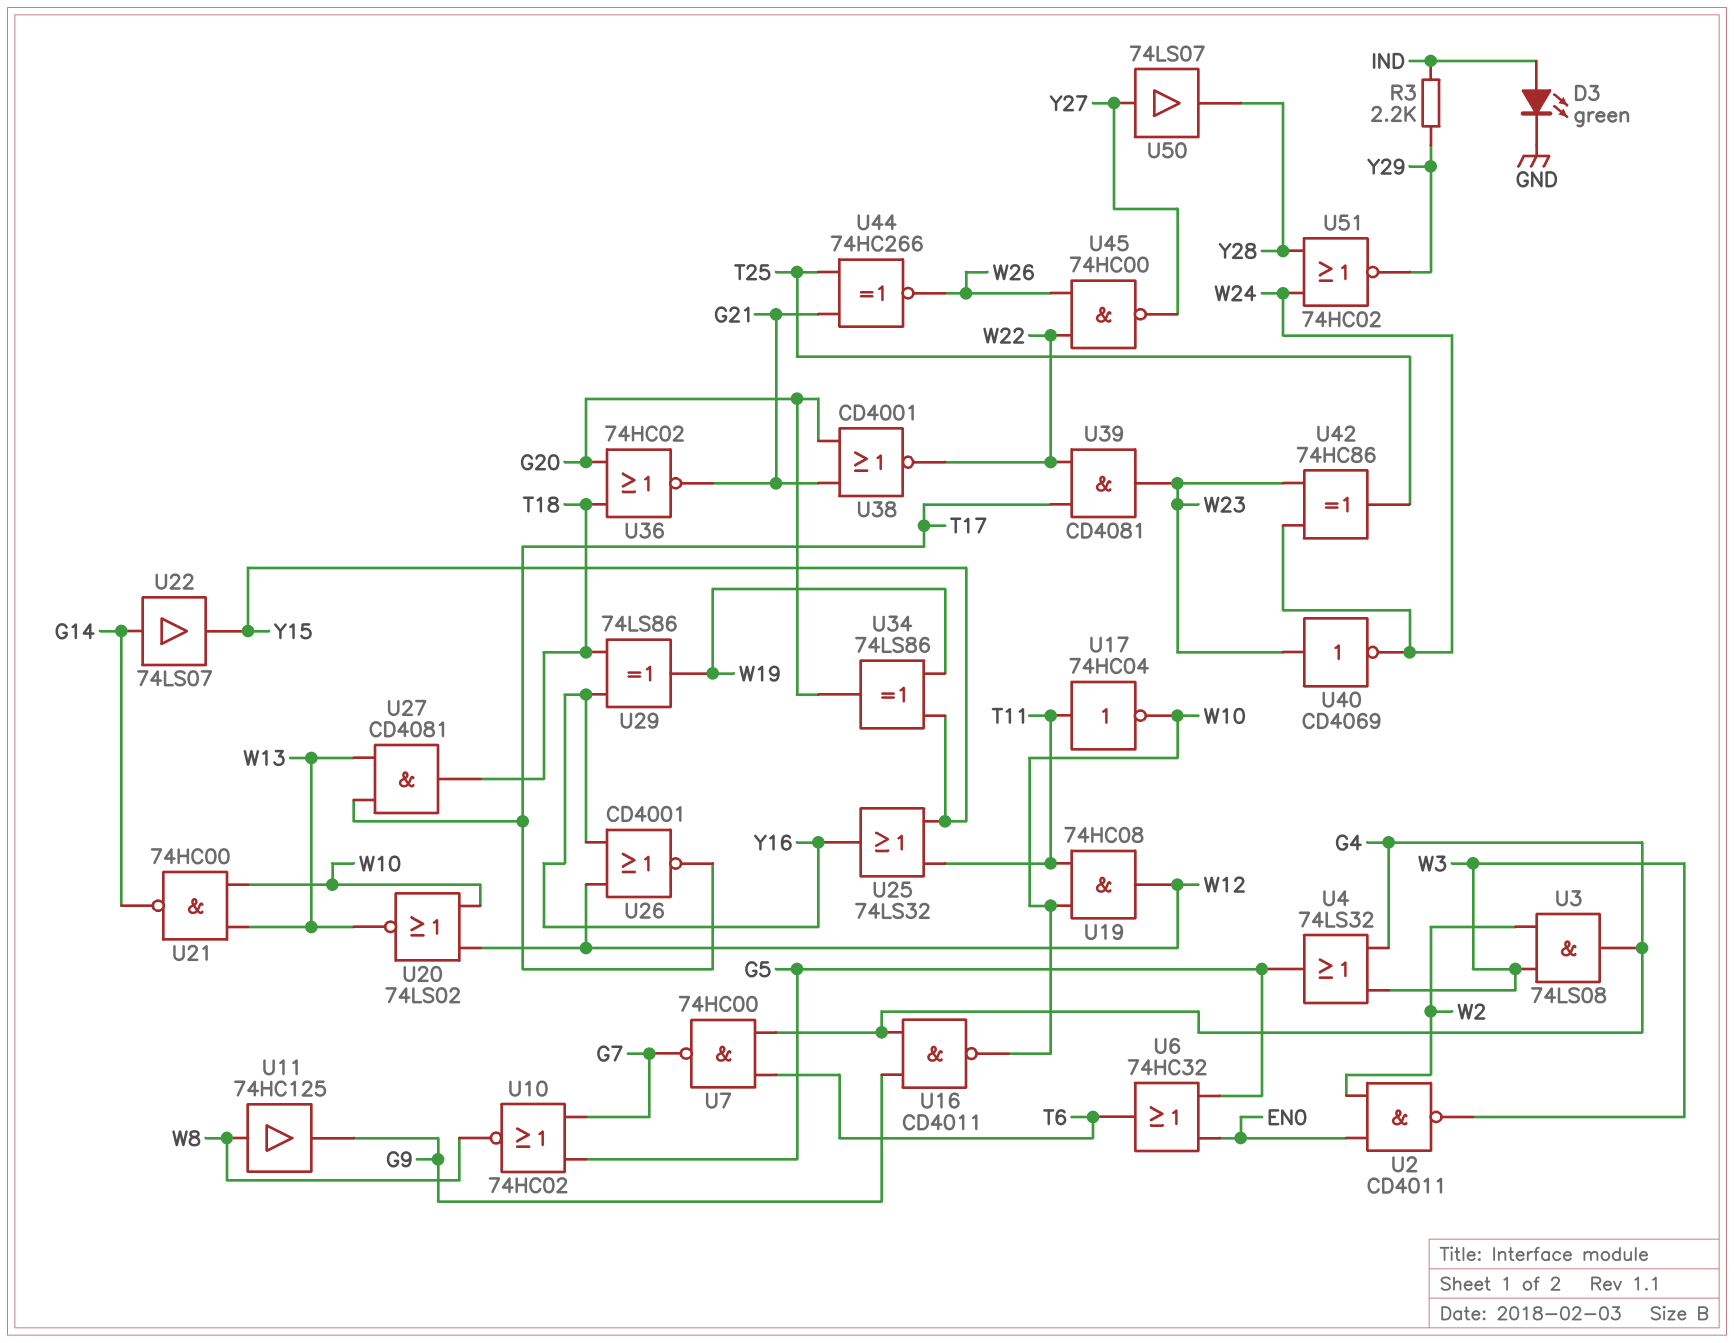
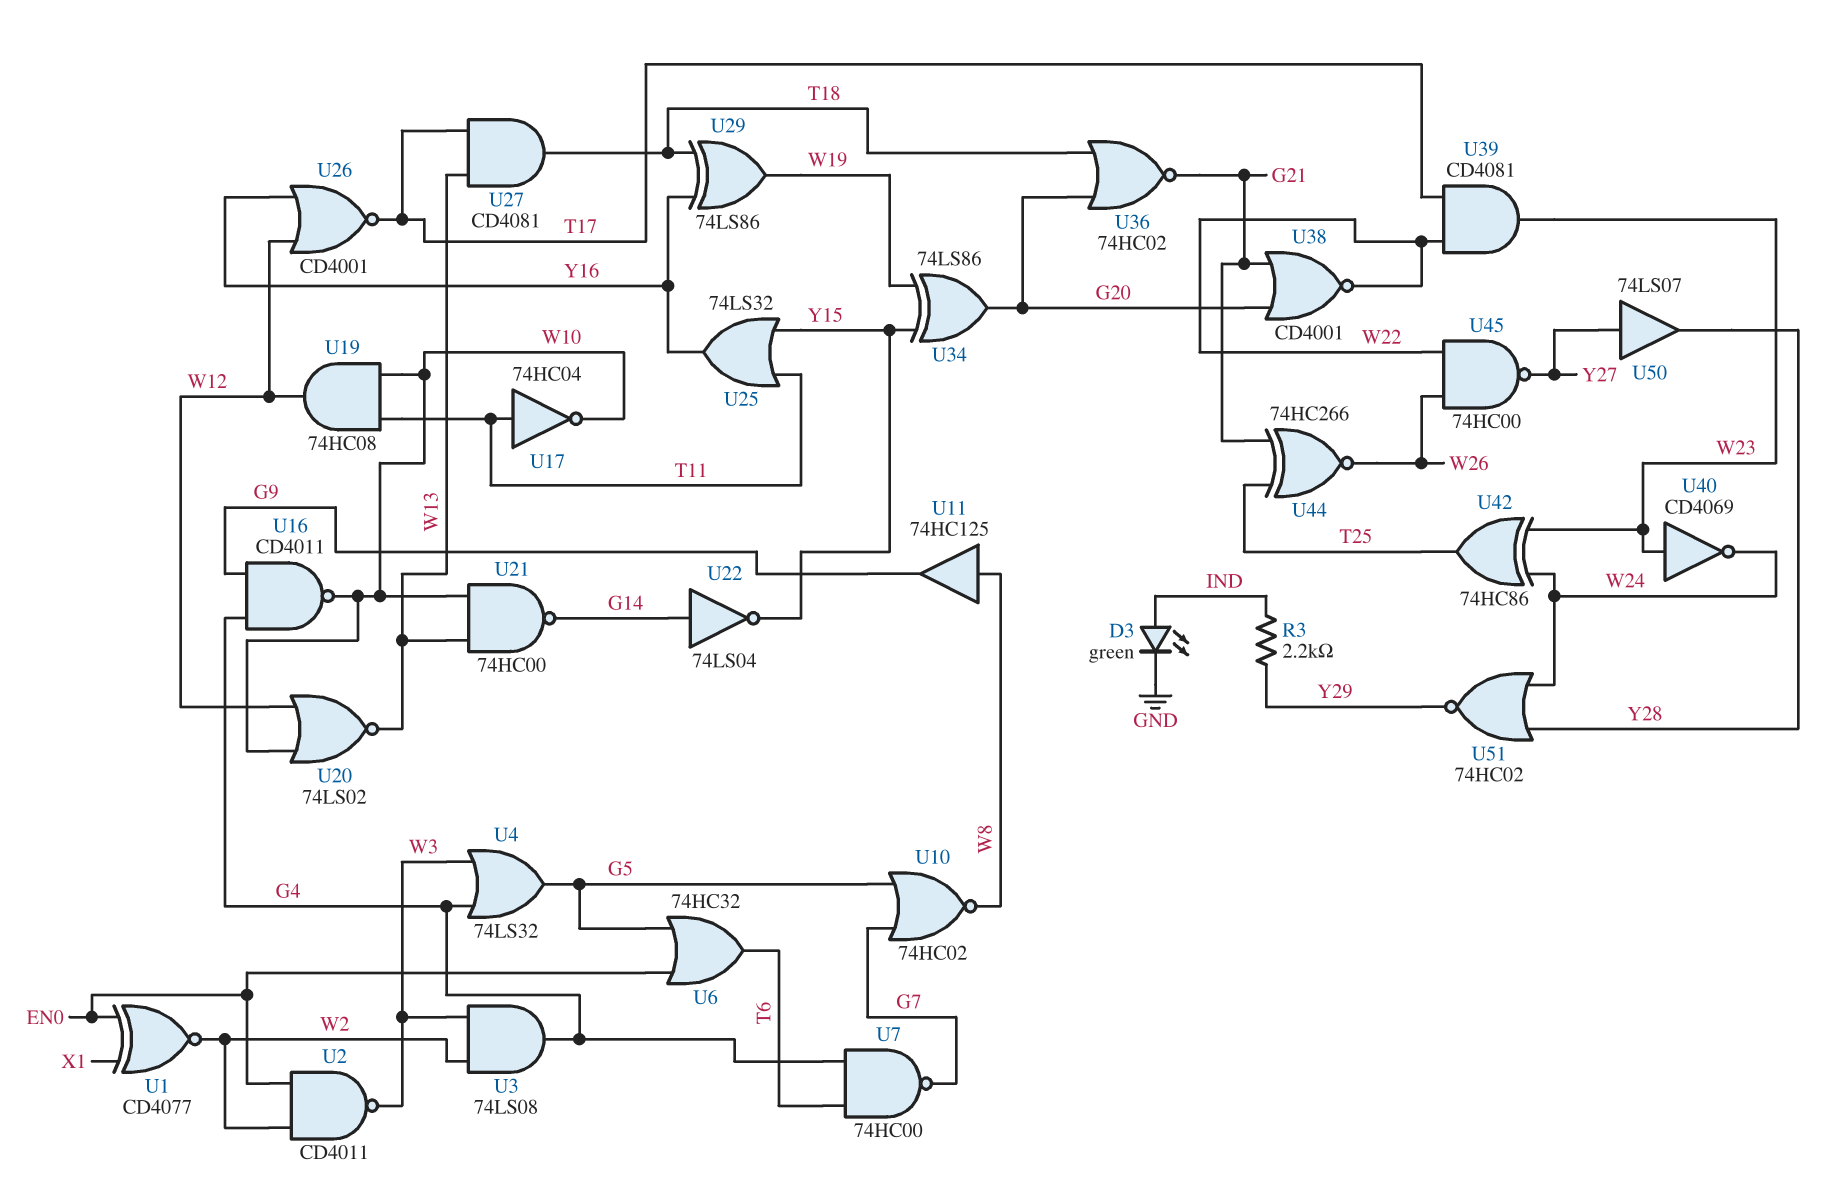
U1: none -> XNOR CD4077 (in EN0, in X1, out W2)
U22: buffer 74LS07 (in G14, out Y15) -> NOT 74LS04 (in G14, out Y15)

